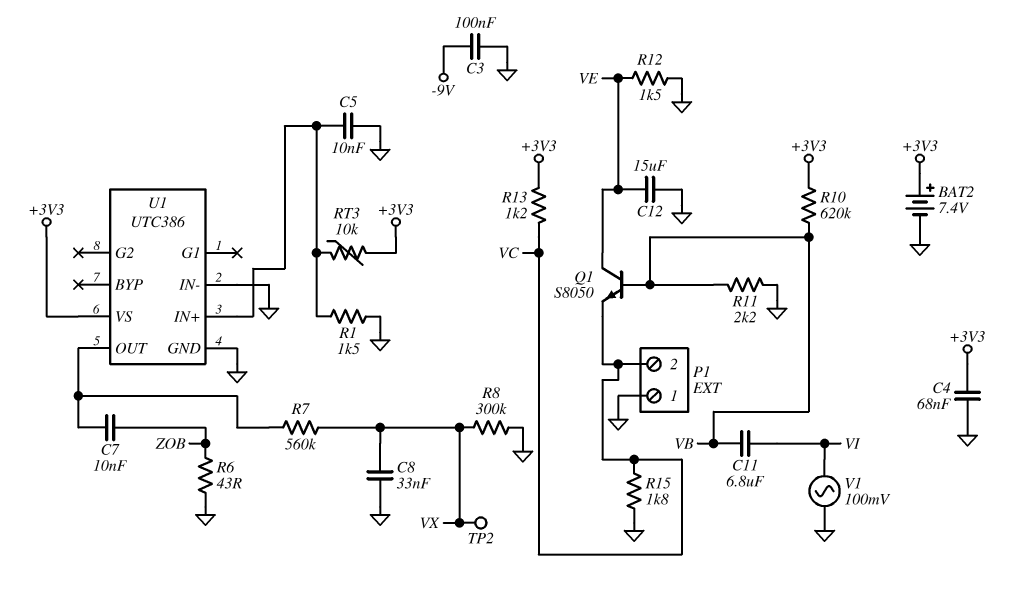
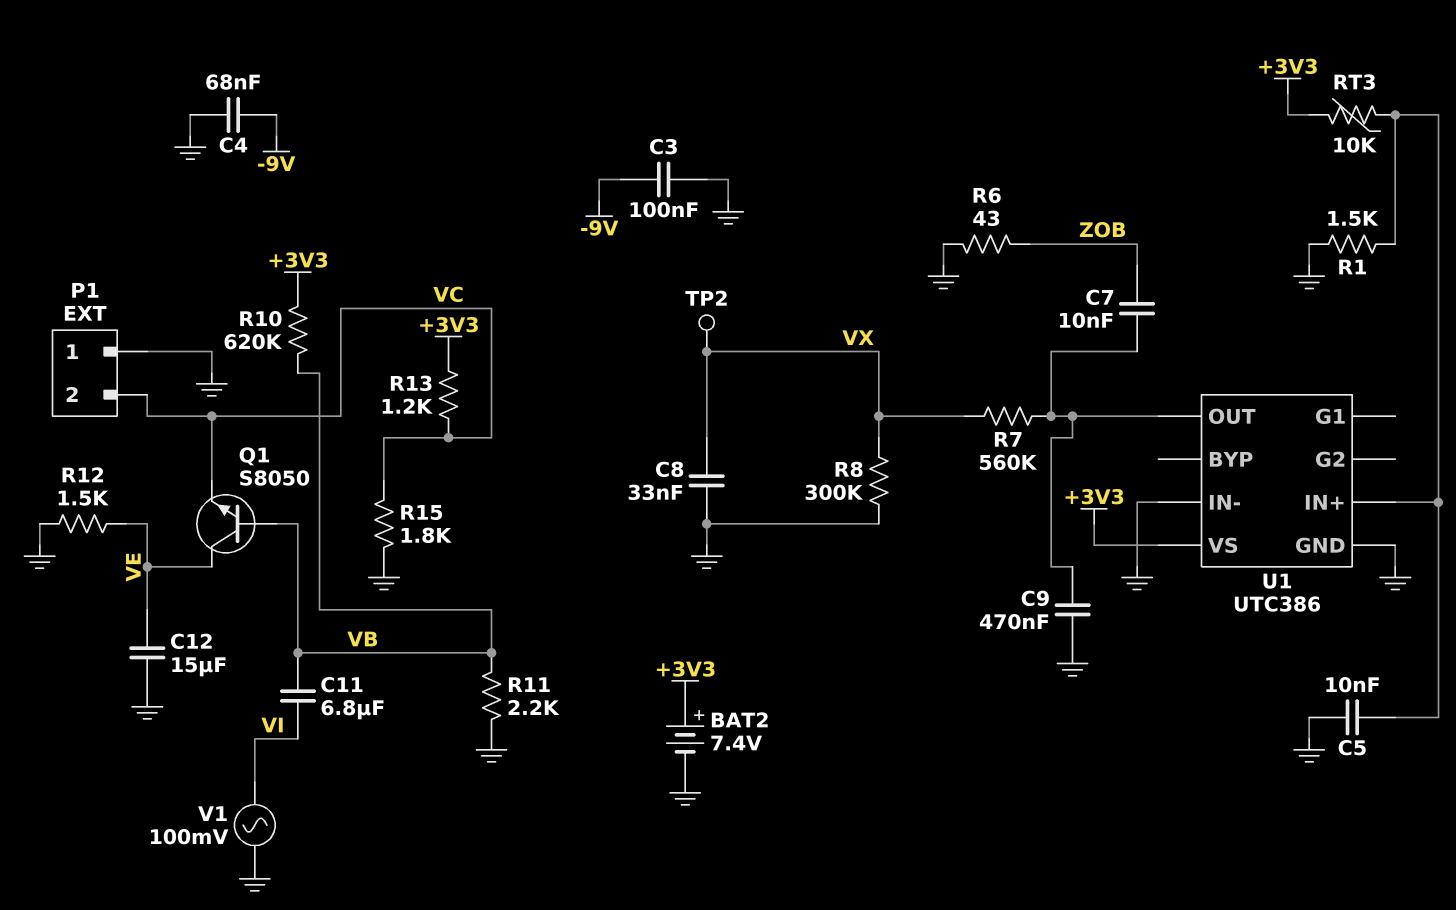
C4: 68nF (+3V3, GND) -> 68nF (-9V, GND)
C9: none -> 470nF (GND, U1/OUT)

